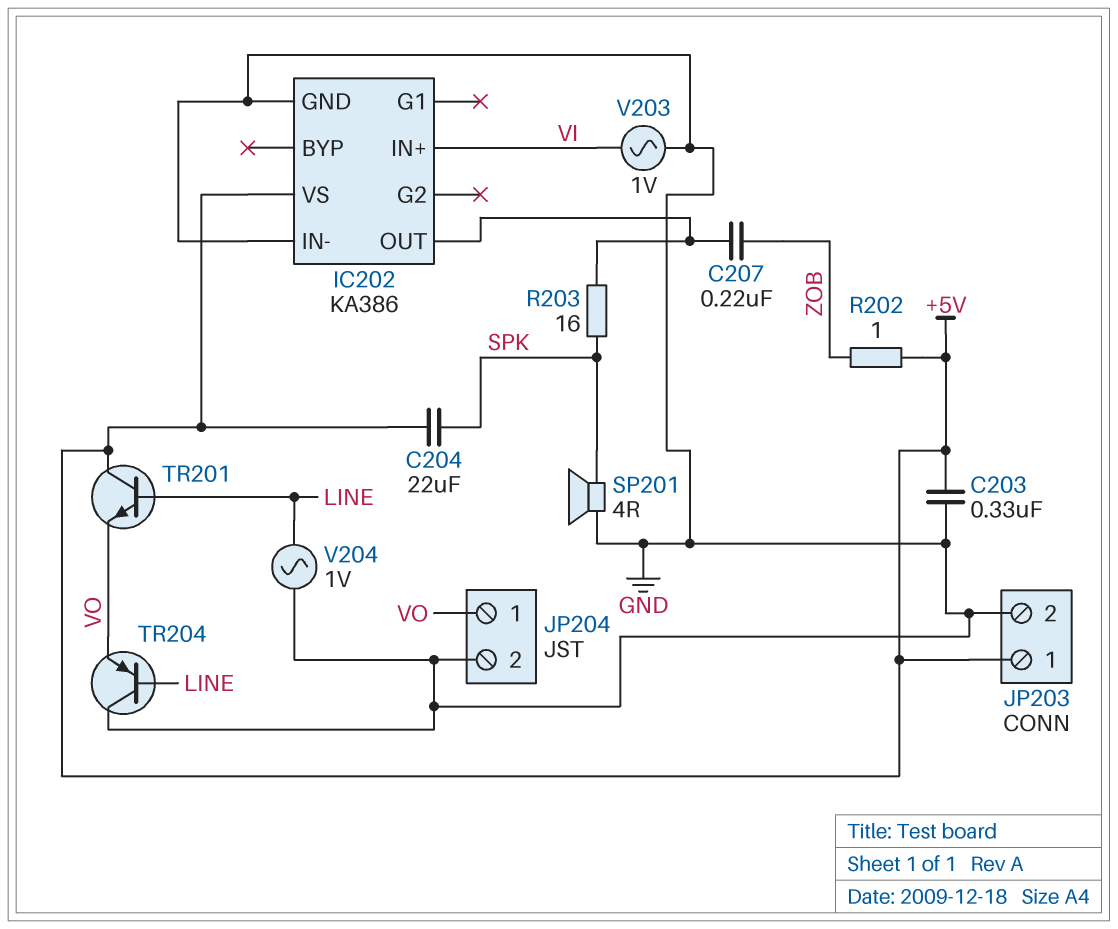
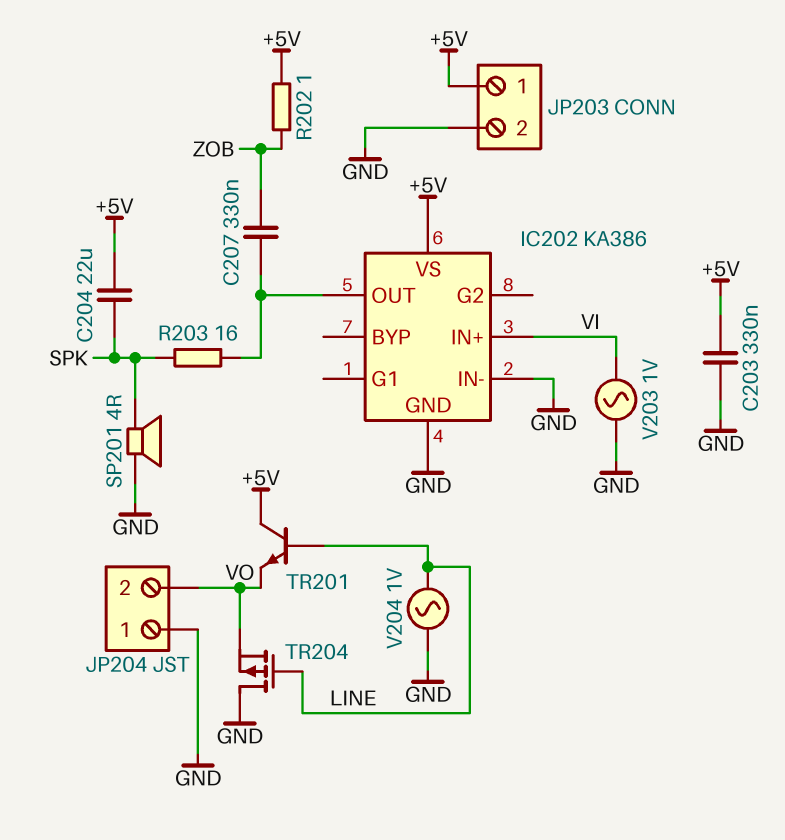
C207: 220nF (IC202/OUT, ZOB) -> 330nF (IC202/OUT, ZOB)
JP204 pin 1: VO -> GND
JP204 pin 2: GND -> VO
TR204: PNP (B LINE, C GND, E VO) -> PMOS (G LINE, D GND, S VO)

